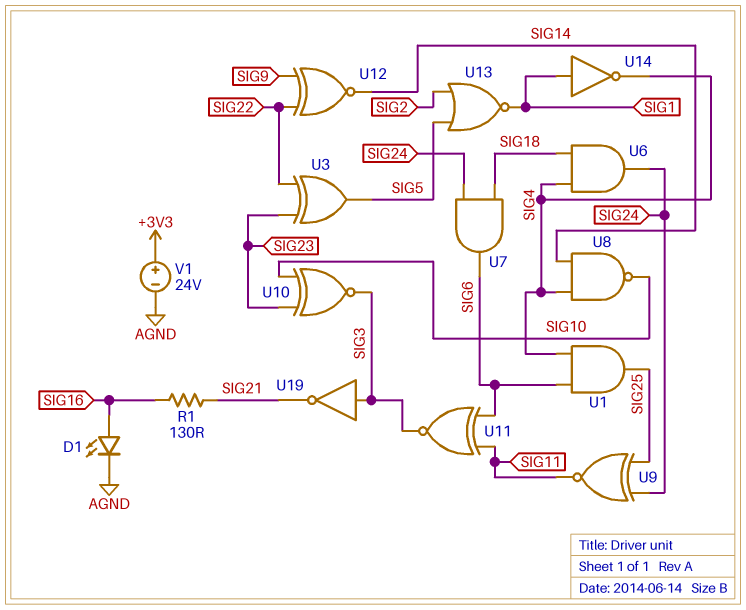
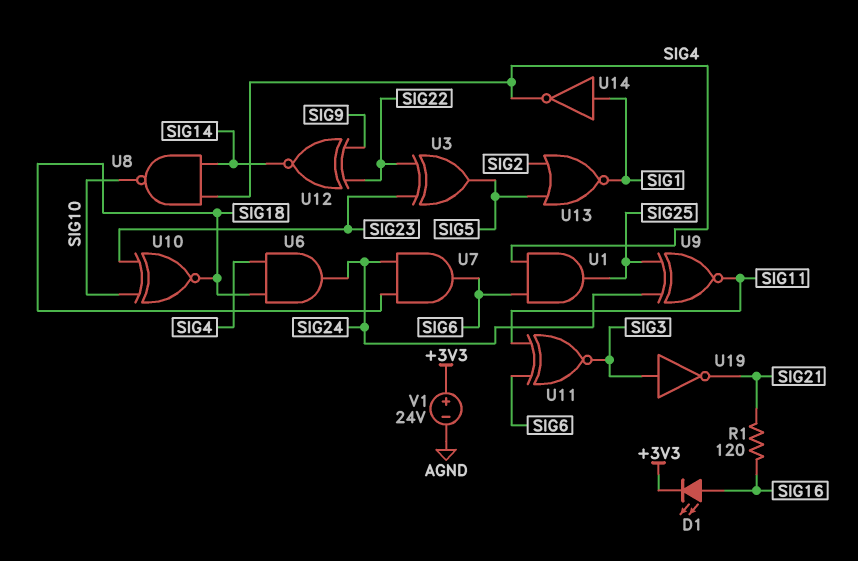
D1: LED (A SIG16, K AGND) -> LED (A SIG16, K +3V3)
R1: 130 (SIG16, SIG21) -> 120 (SIG16, SIG21)
U10: XNOR (in SIG10, in SIG23, out SIG3) -> XNOR (in SIG10, in SIG23, out SIG18)

